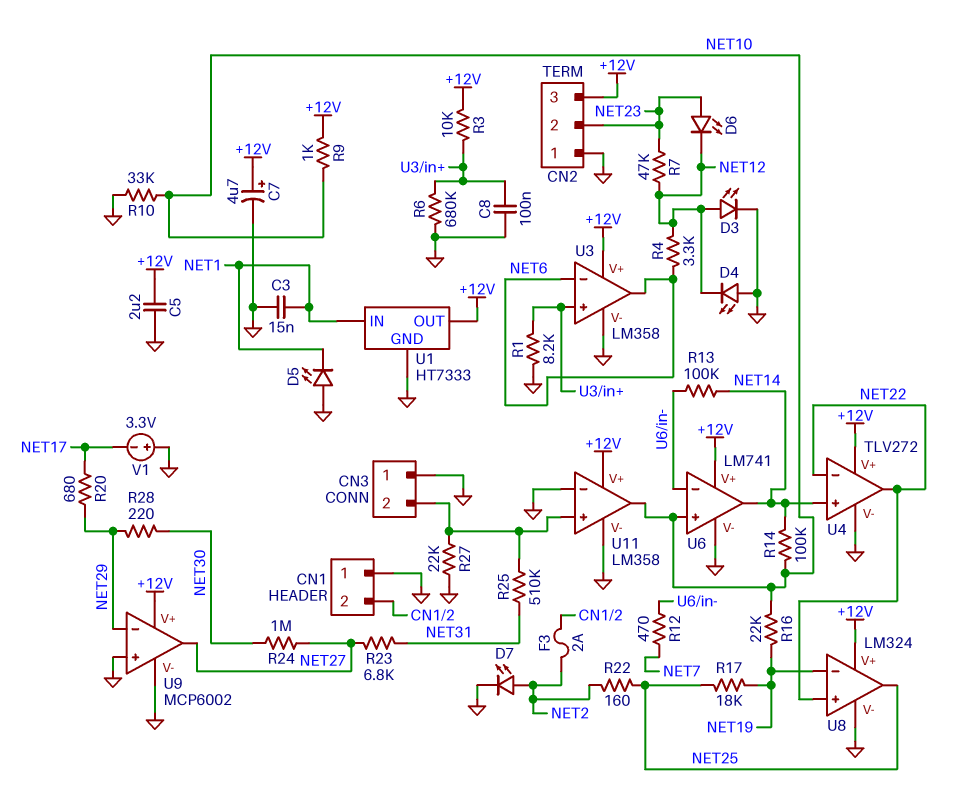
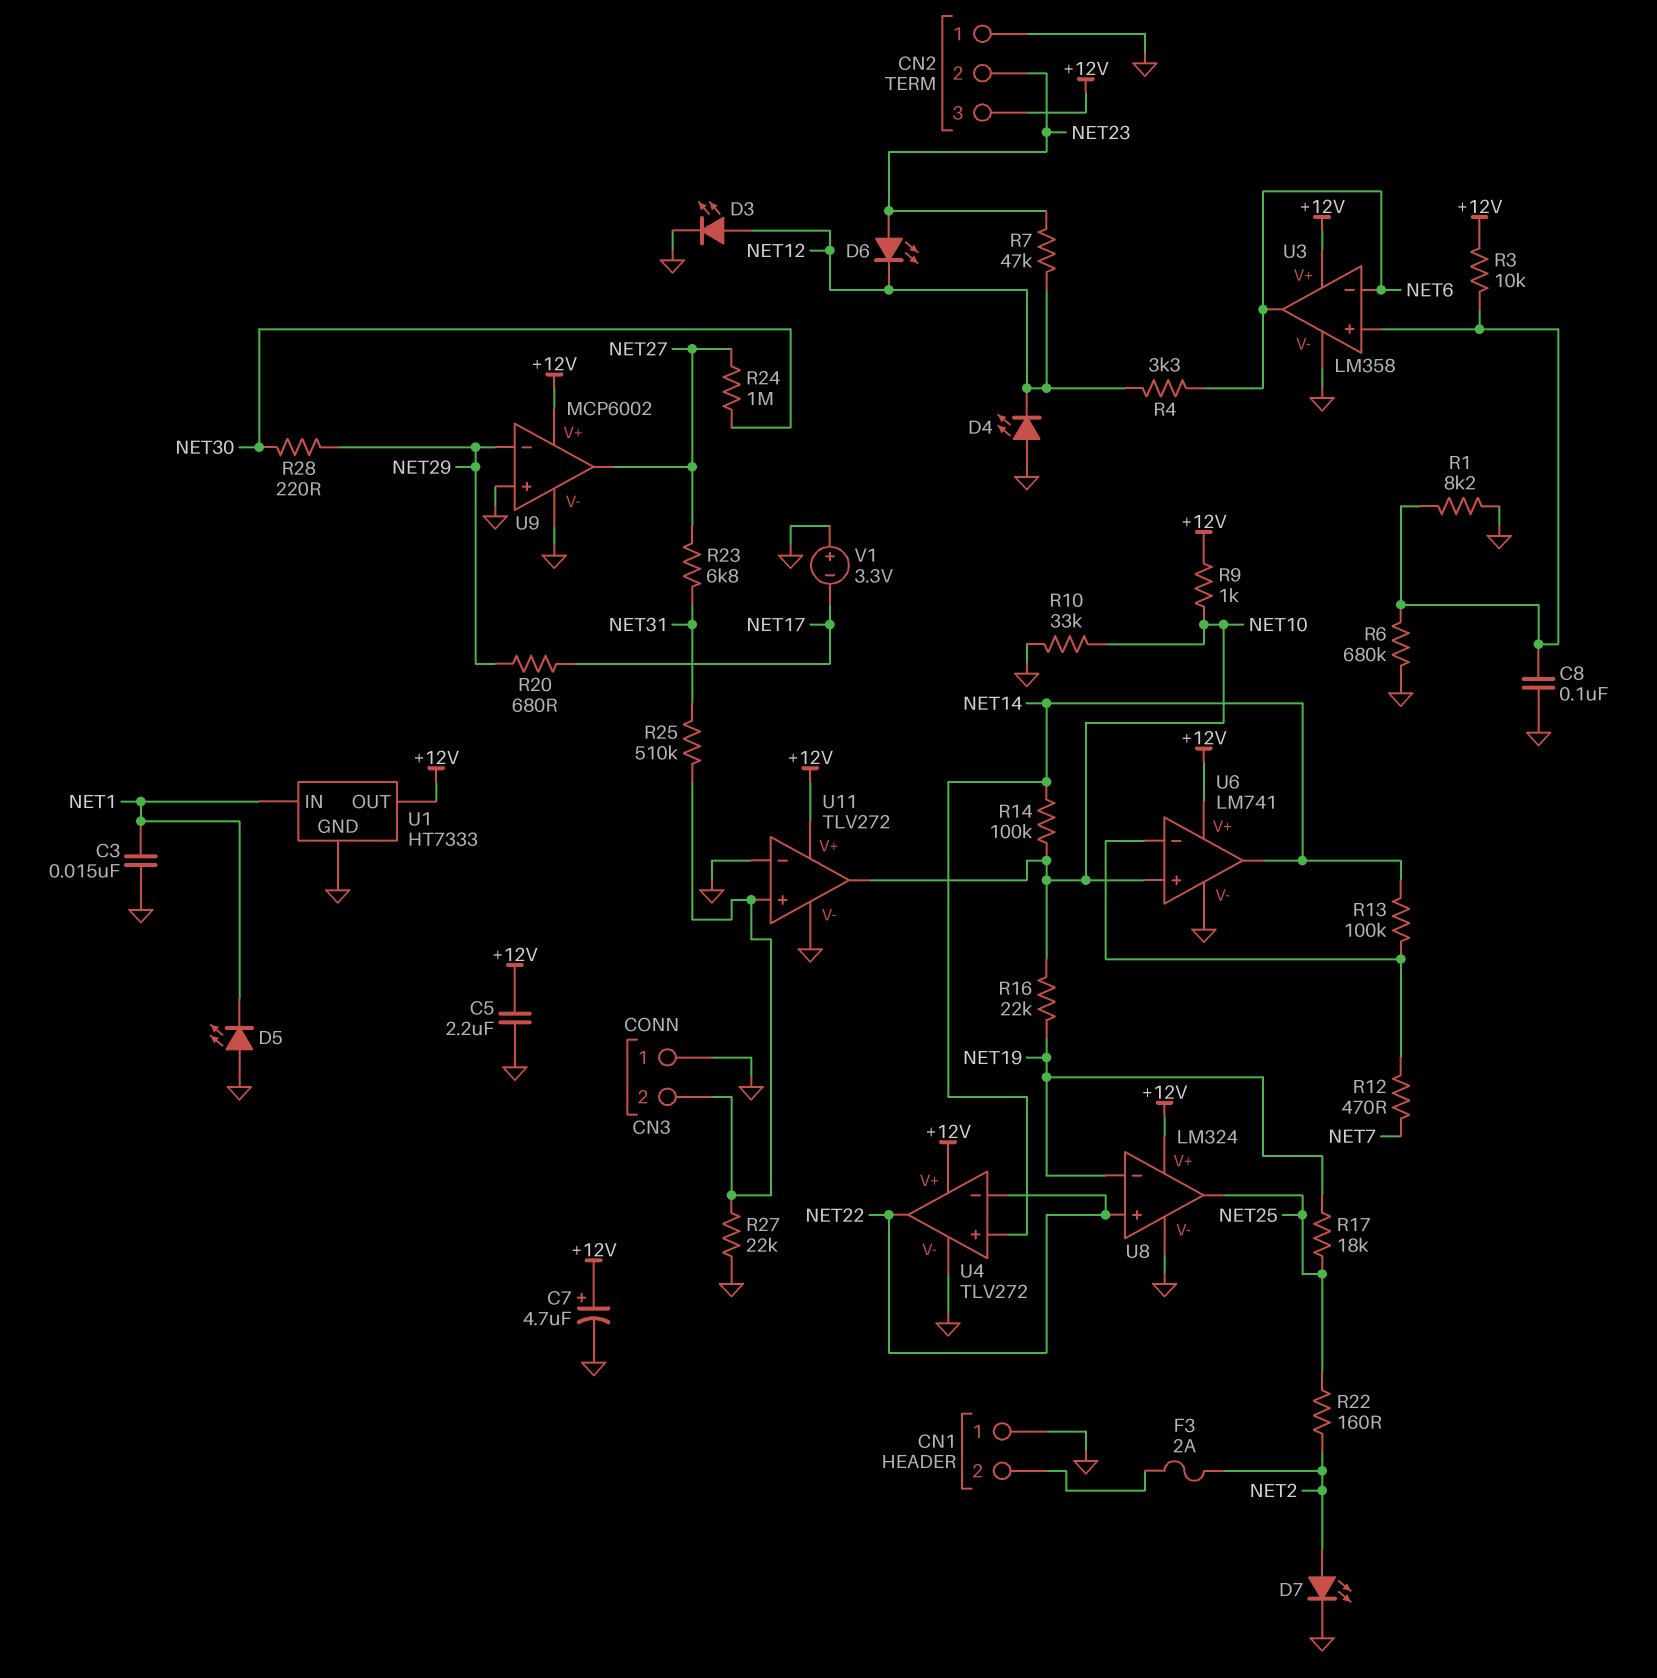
U11: LM358 -> TLV272

